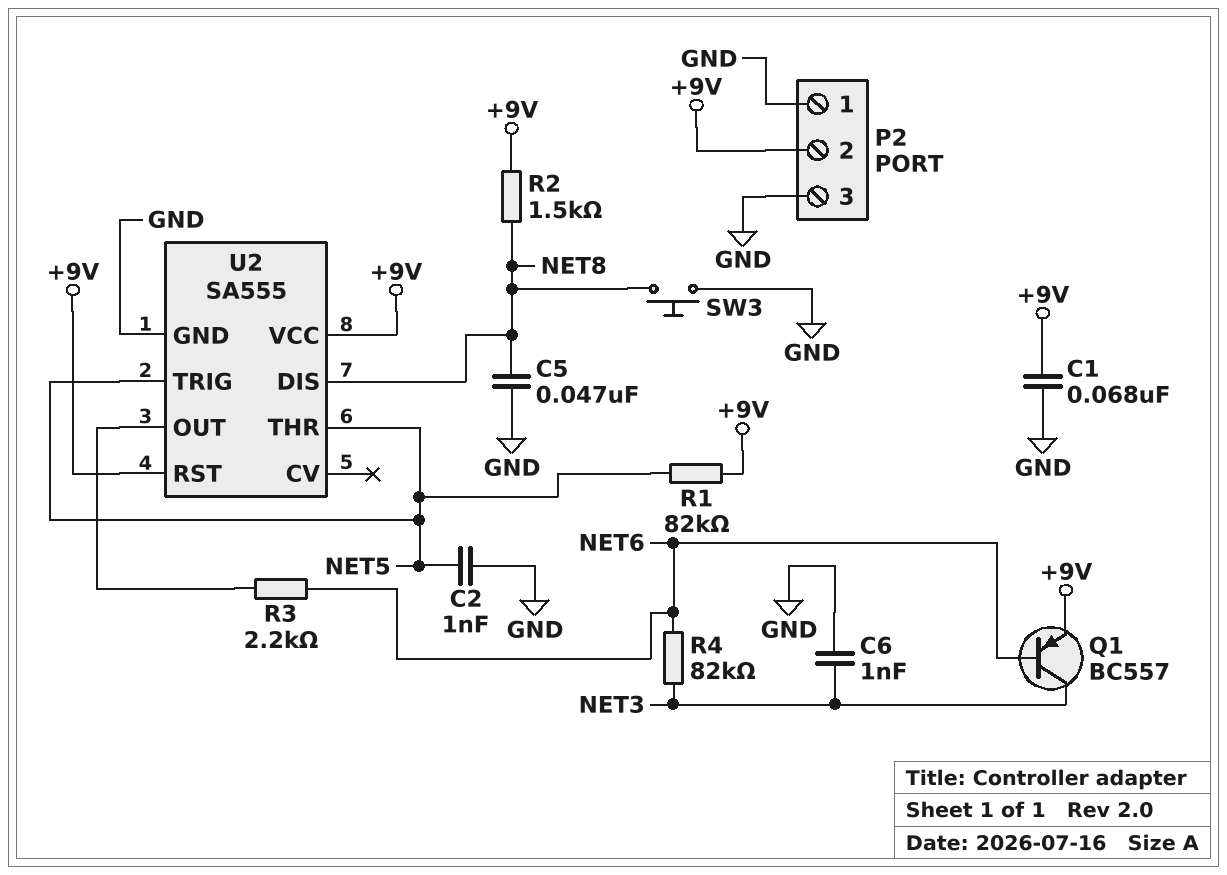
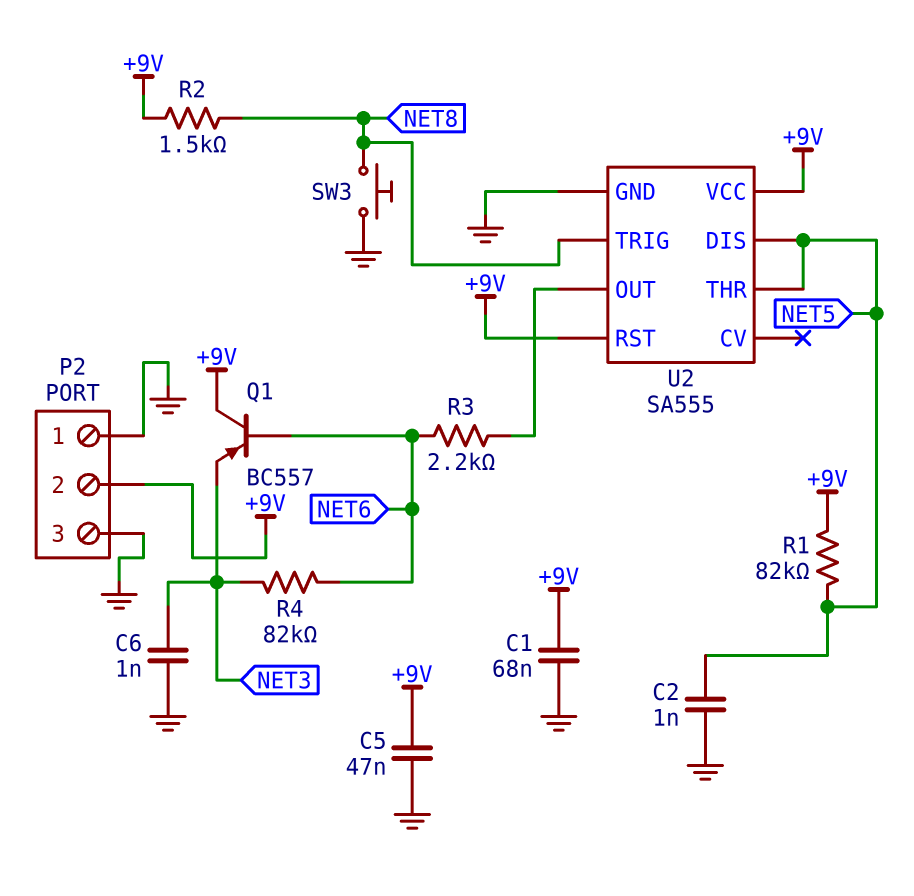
C5: 47nF (GND, NET8) -> 47nF (+9V, GND)
Q1: PNP BC557 (B NET6, C NET3, E +9V) -> PNP BC557 (B NET6, C +9V, E NET3)
U2 pin DIS: NET8 -> NET5
U2 pin TRIG: NET5 -> NET8

